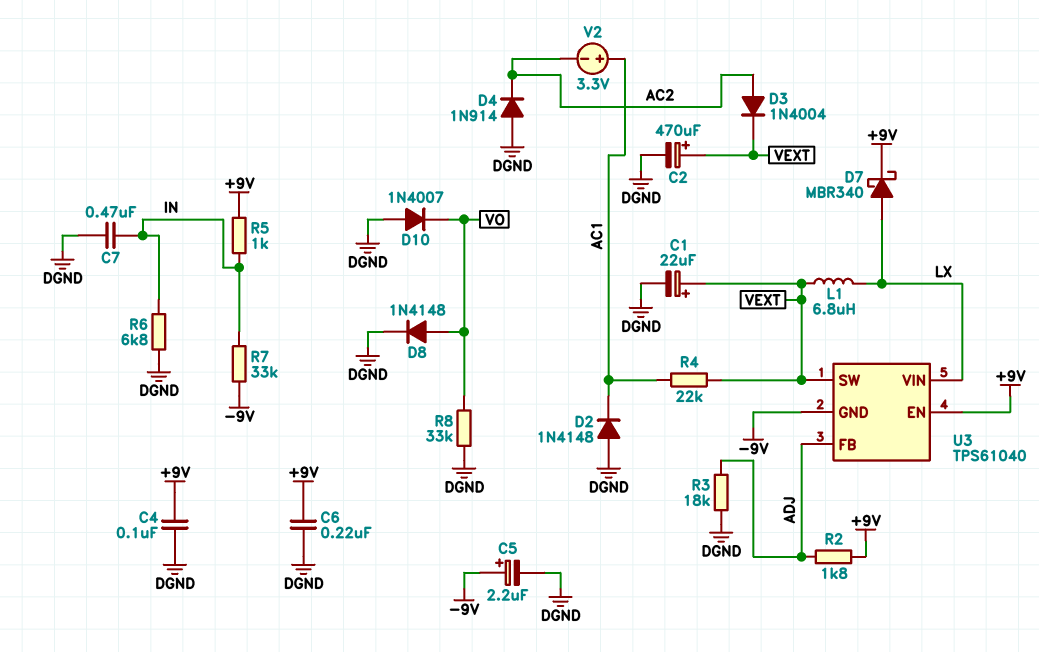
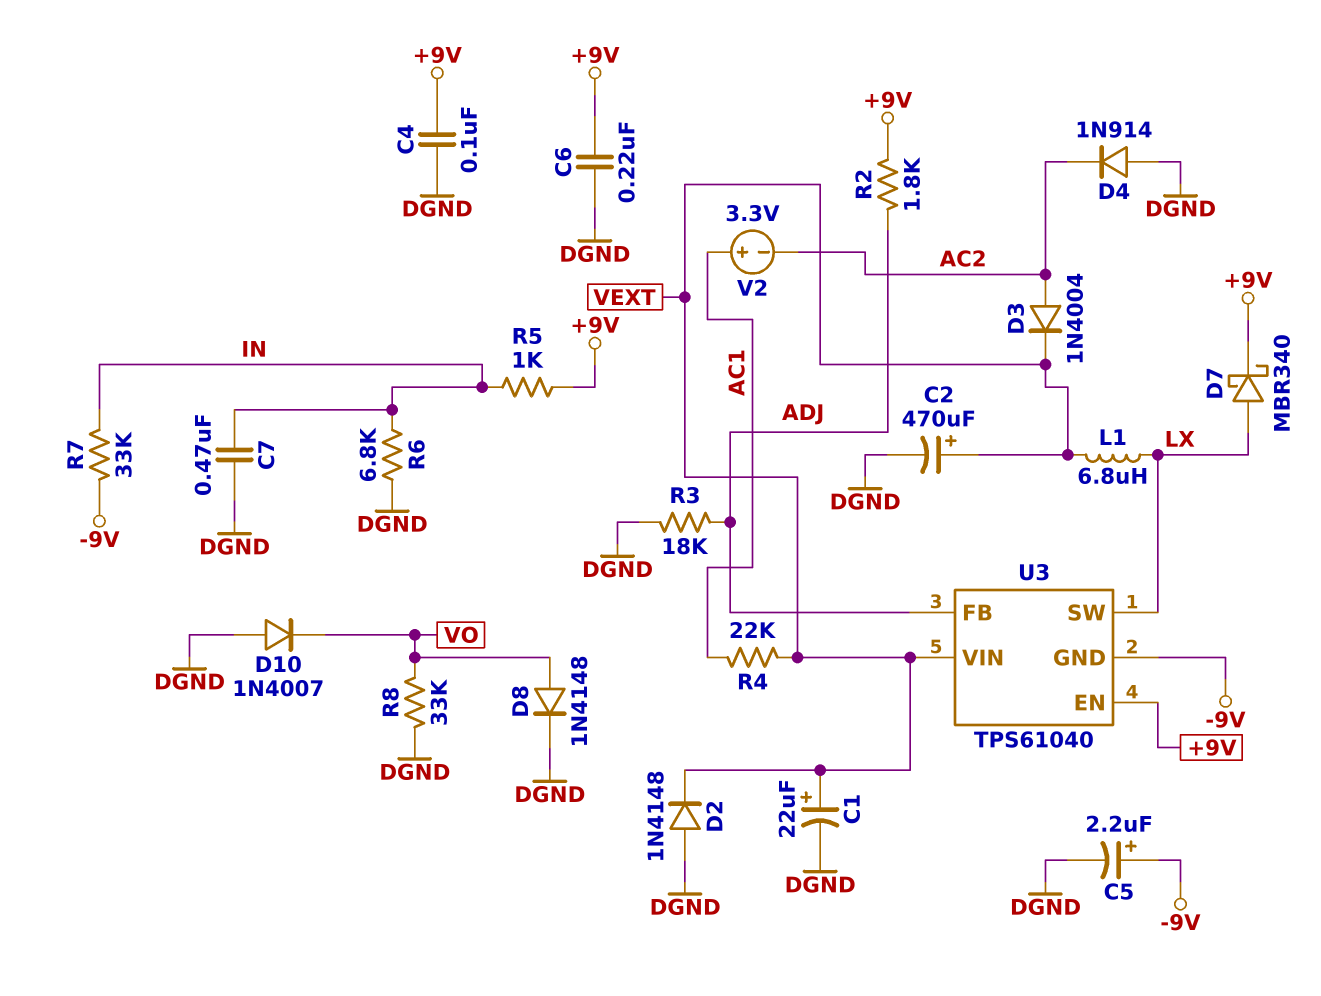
D2: diode 1N4148 (A DGND, K AC1) -> diode 1N4148 (A DGND, K VEXT)
U3 pin SW: VEXT -> LX
U3 pin VIN: LX -> VEXT

